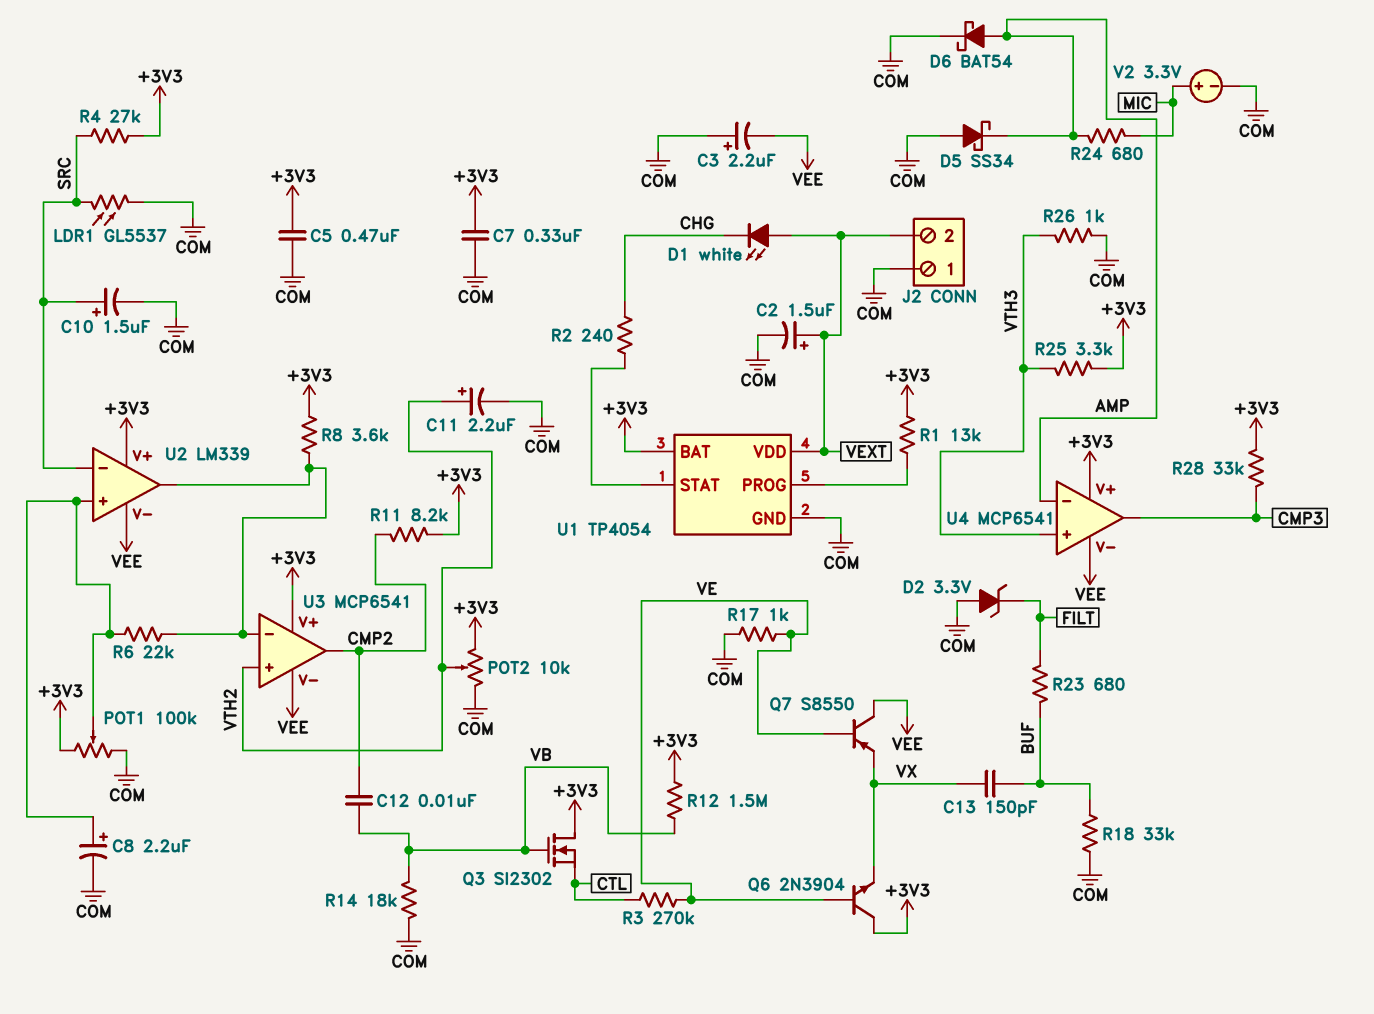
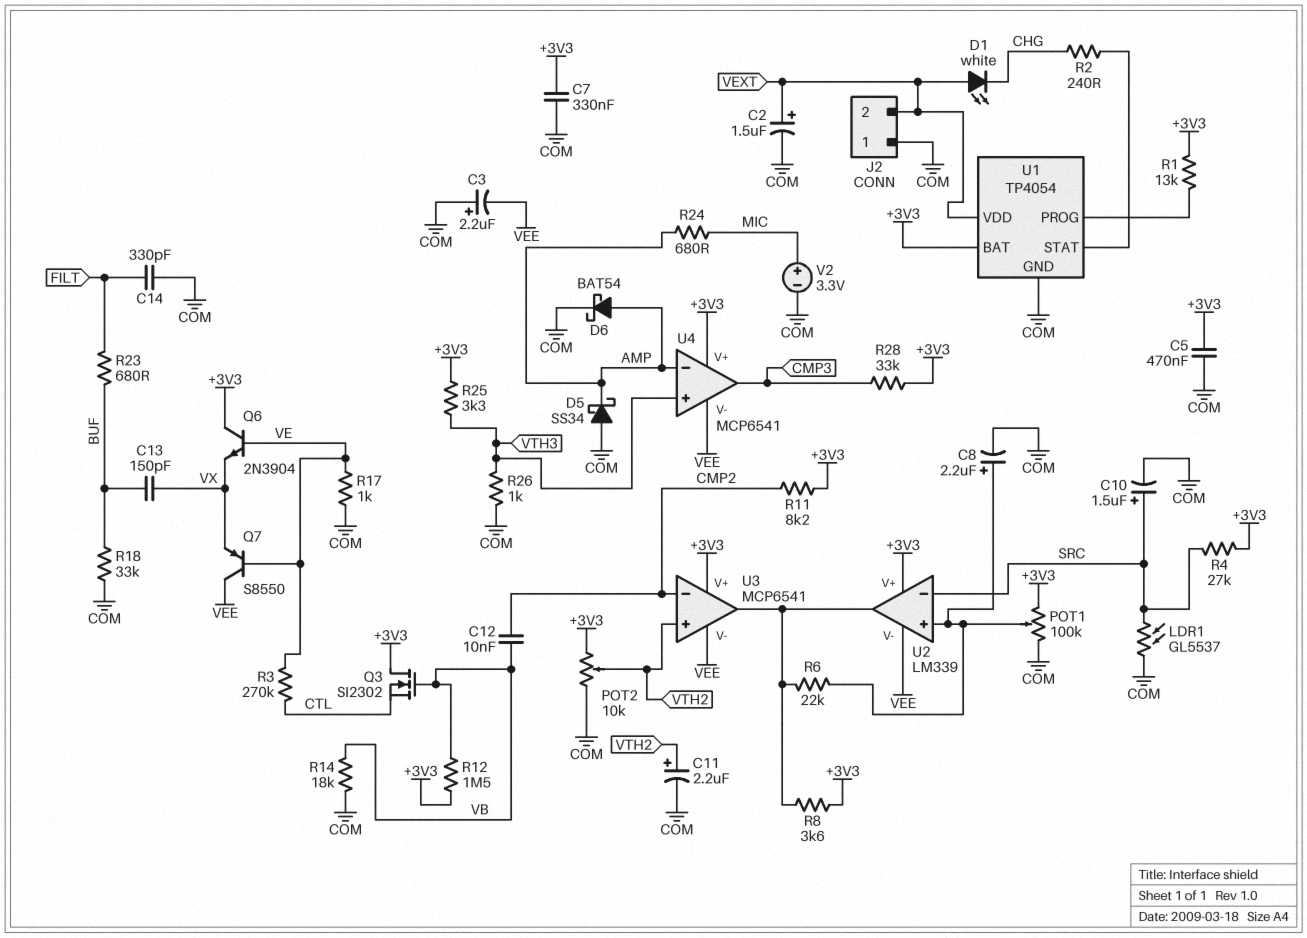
C14: none -> 330pF (COM, FILT)
D2: zener 3.3V (A COM, K FILT) -> none
U3 pin in-: U2/out -> CMP2
U3 pin out: CMP2 -> U2/out

